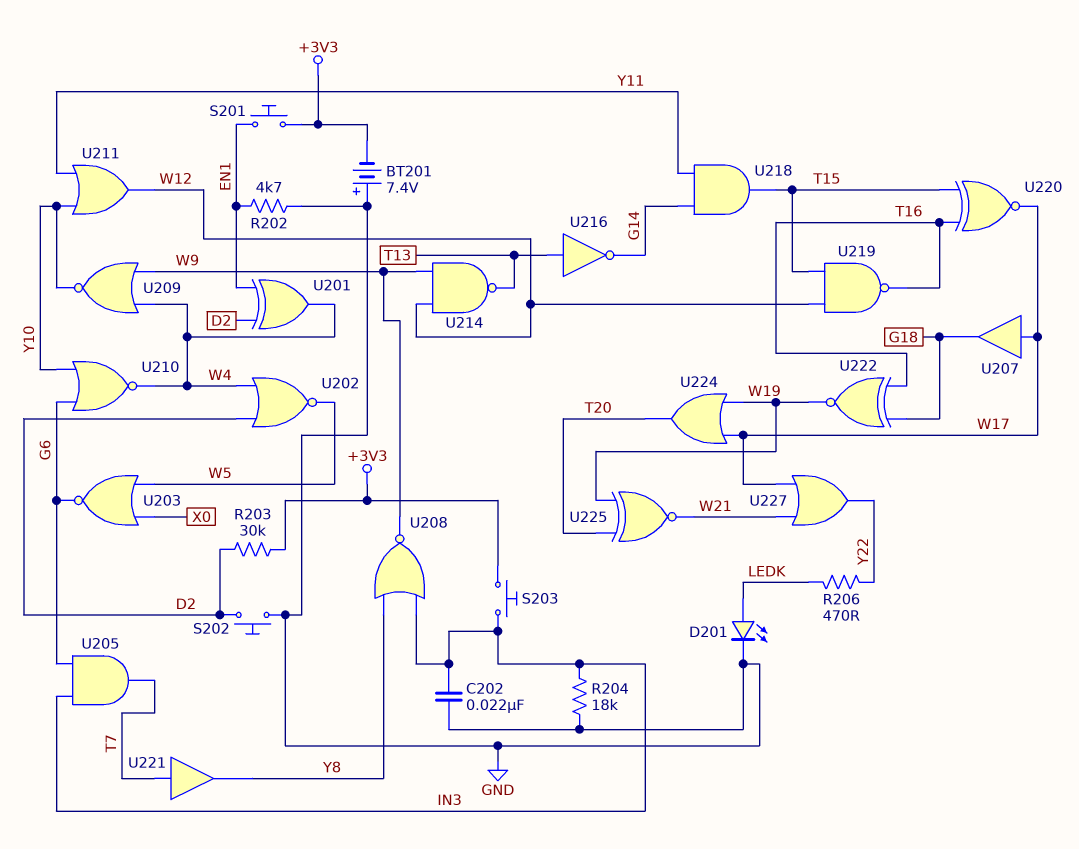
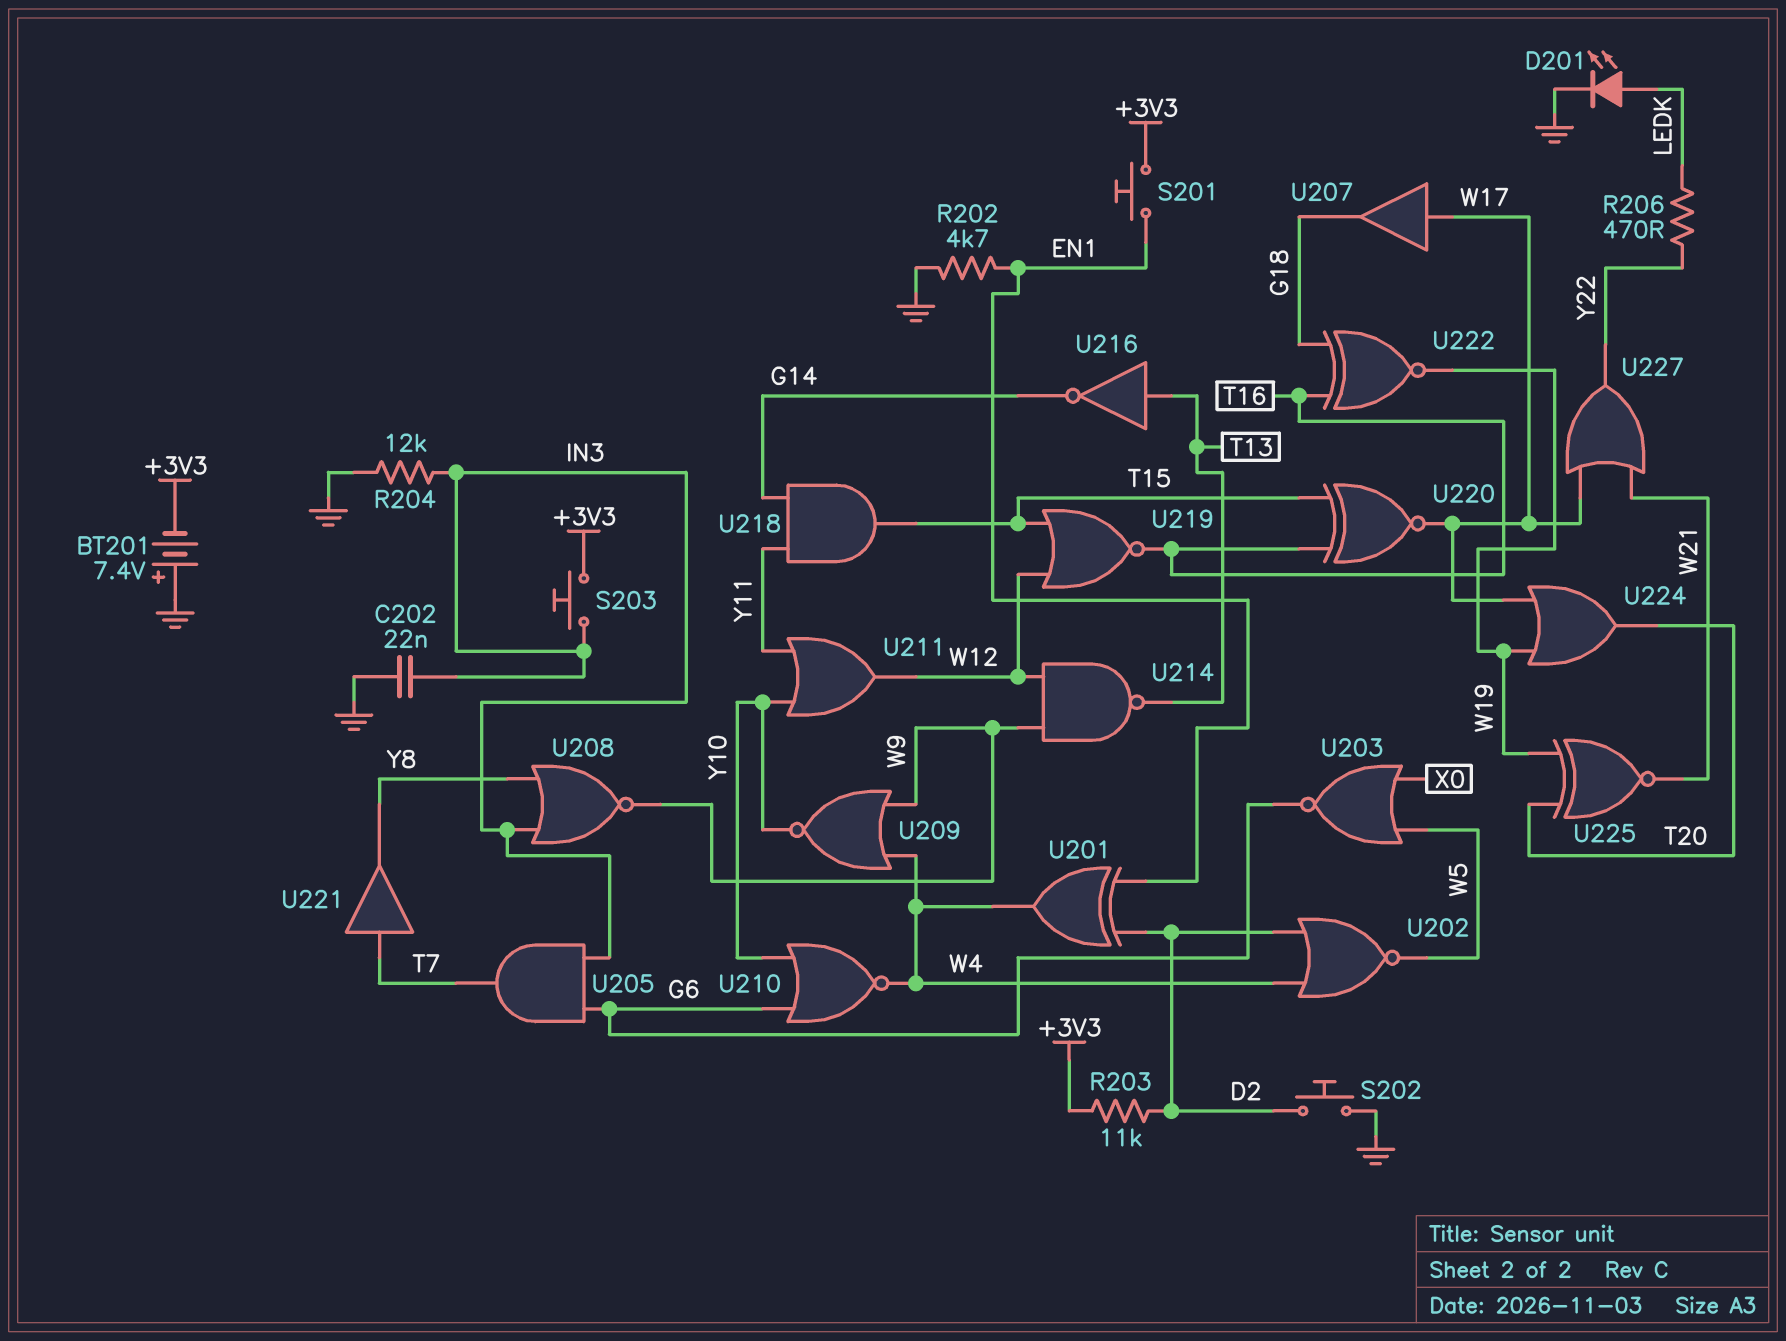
R203: 30k (+3V3, D2) -> 11k (+3V3, D2)
R204: 18k (GND, IN3) -> 12k (GND, IN3)
U219: NAND (in T15, in W12, out T16) -> NOR (in T15, in W12, out T16)

